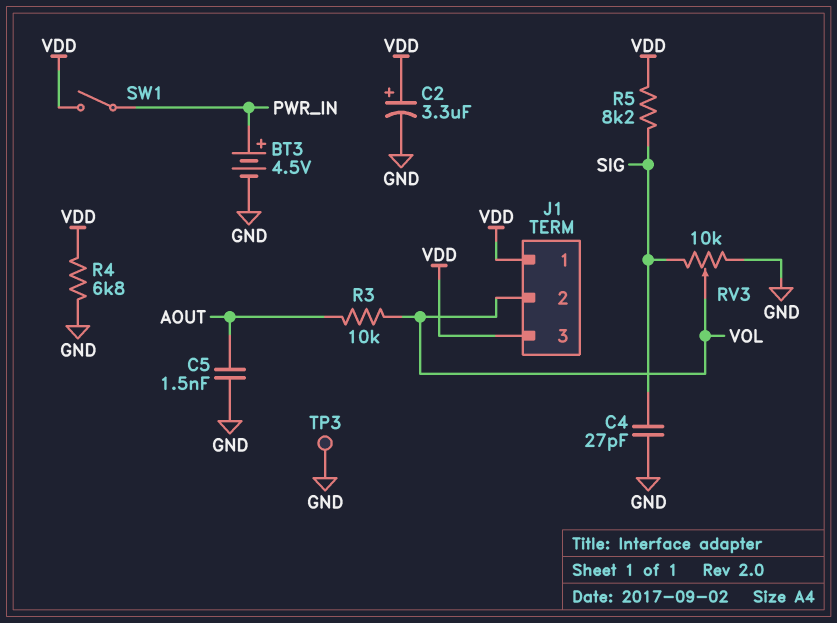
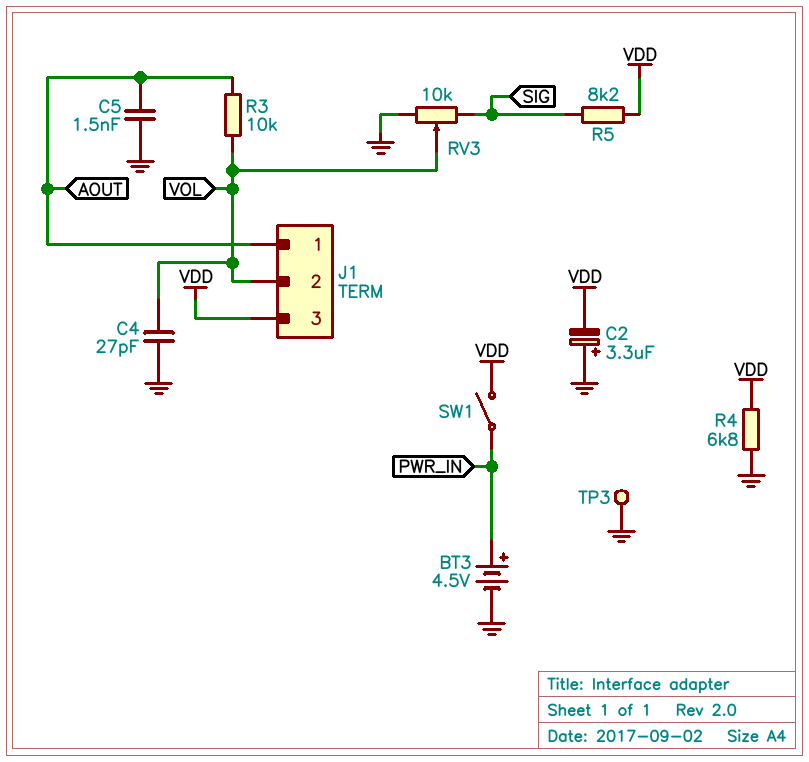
C2: 3.3uF (plus VDD, minus GND) -> 3.3uF (plus GND, minus VDD)
C4: 27pF (GND, SIG) -> 27pF (GND, VOL)
J1 pin 1: VDD -> AOUT

